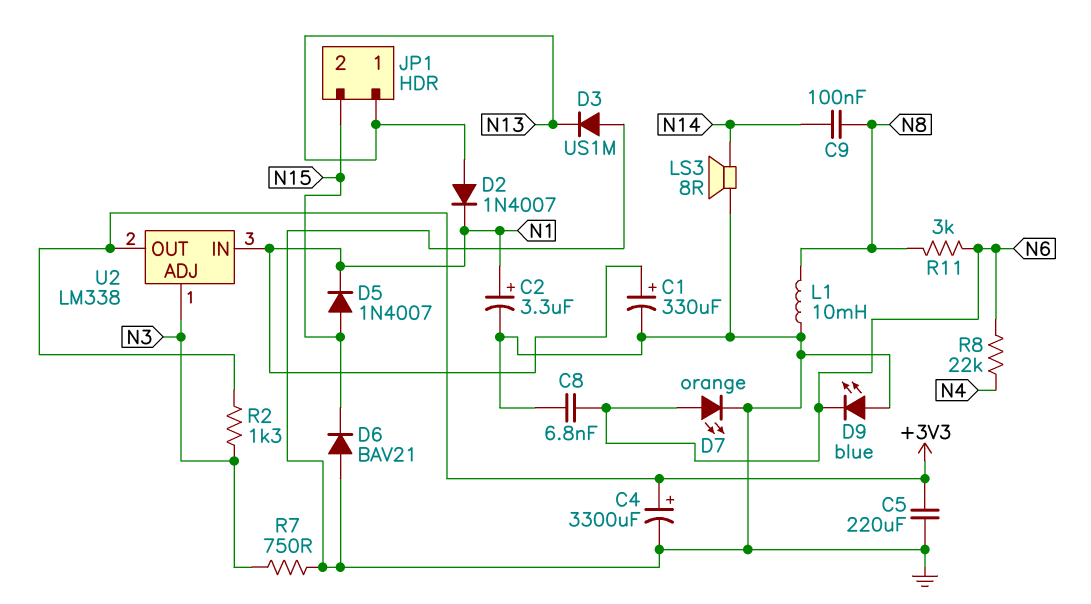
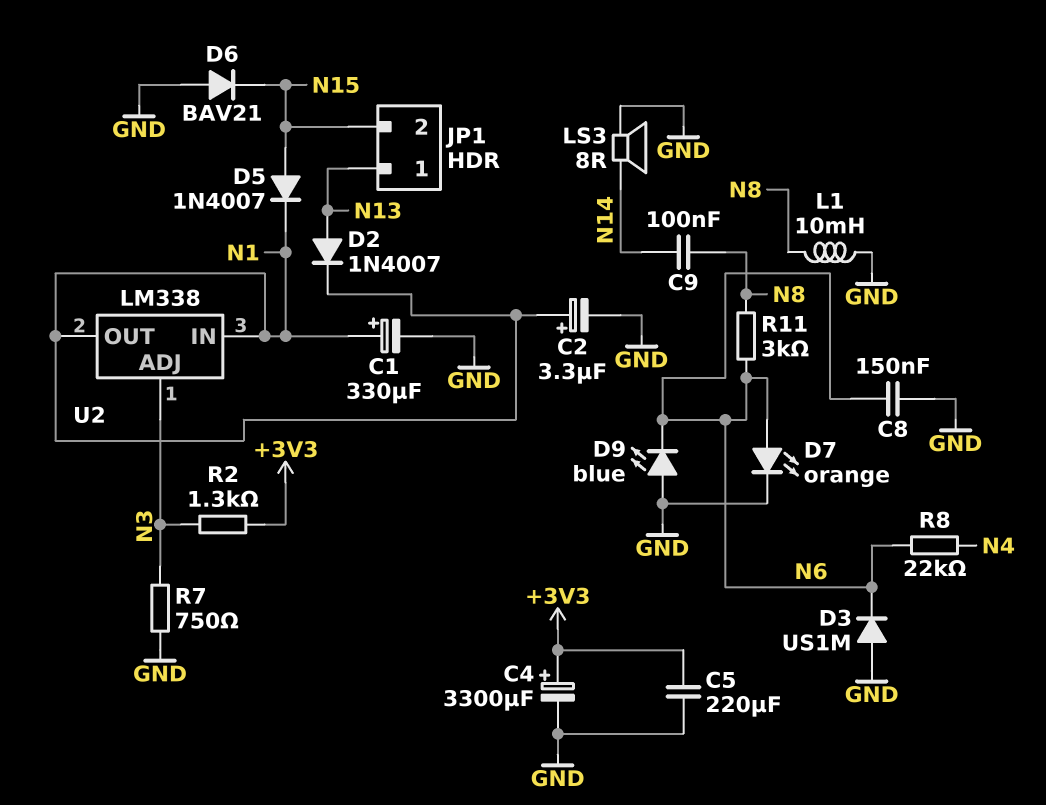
C8: 6.8nF (GND, N6) -> 150nF (GND, N6)
D3: diode US1M (A GND, K N13) -> diode US1M (A GND, K N6)
U2 pin OUT: +3V3 -> N1

